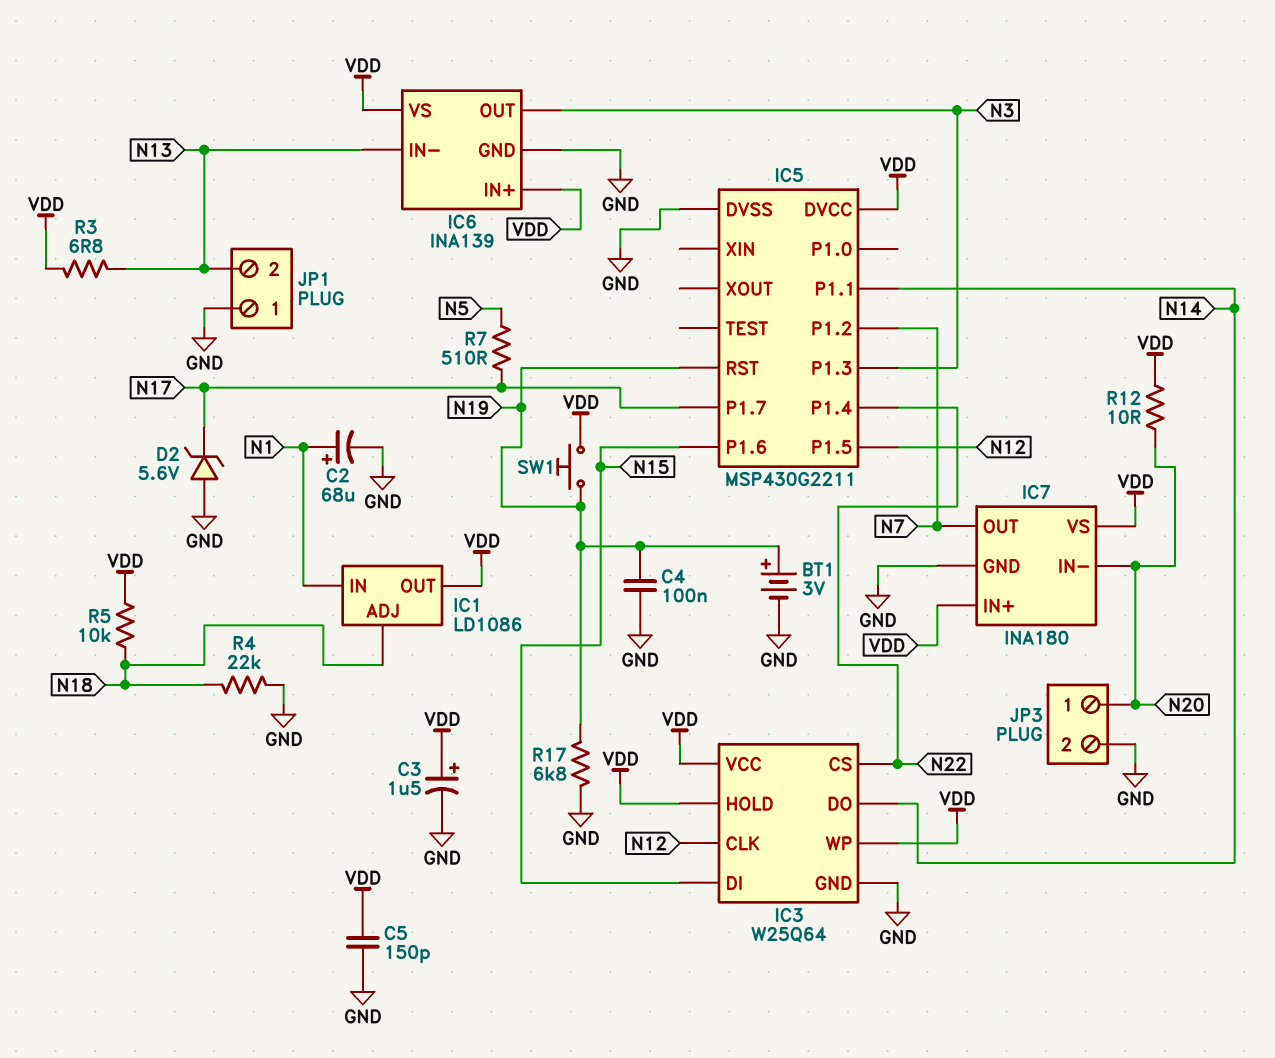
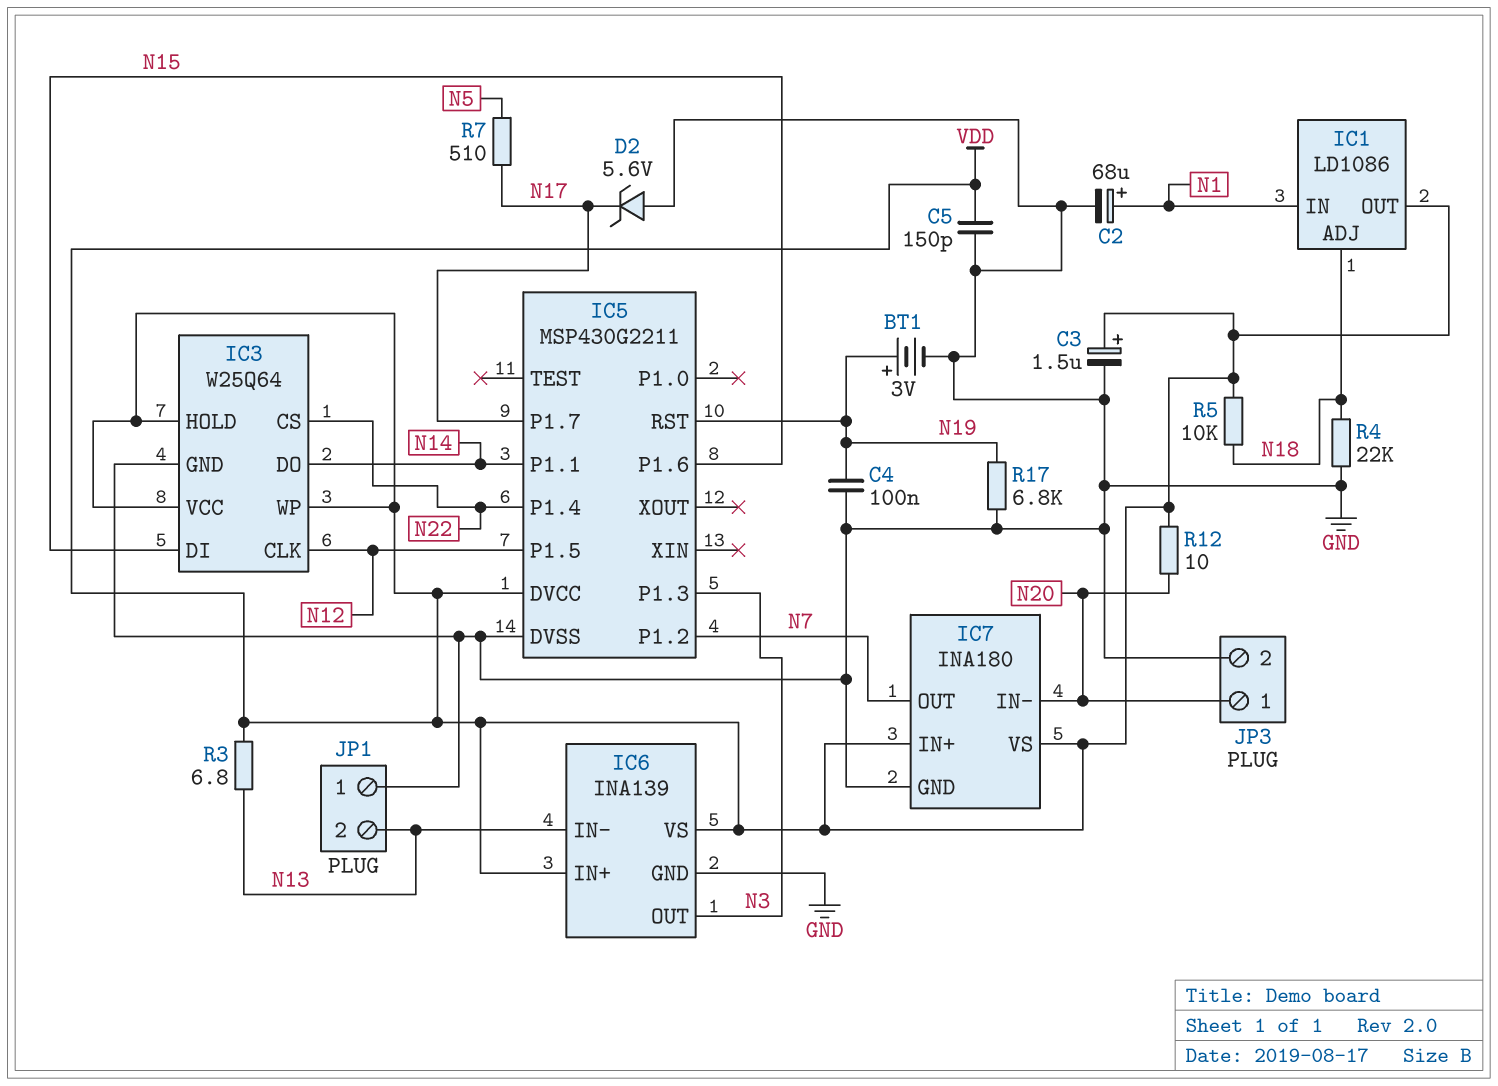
SW1: button (N19, VDD) -> none

